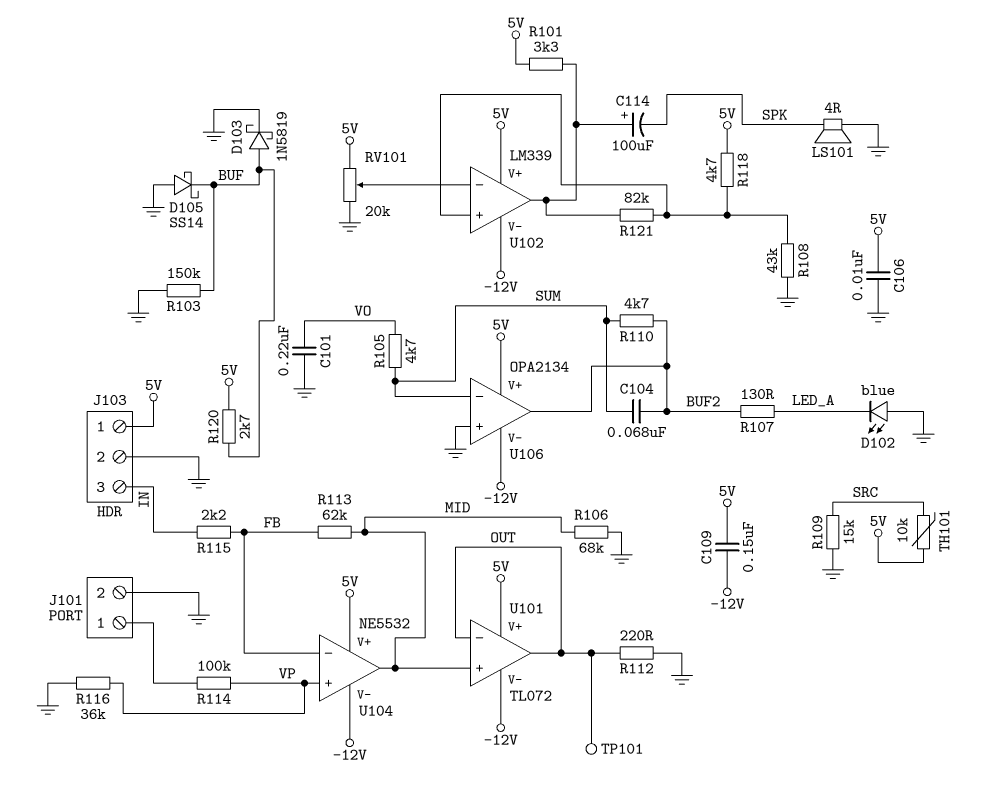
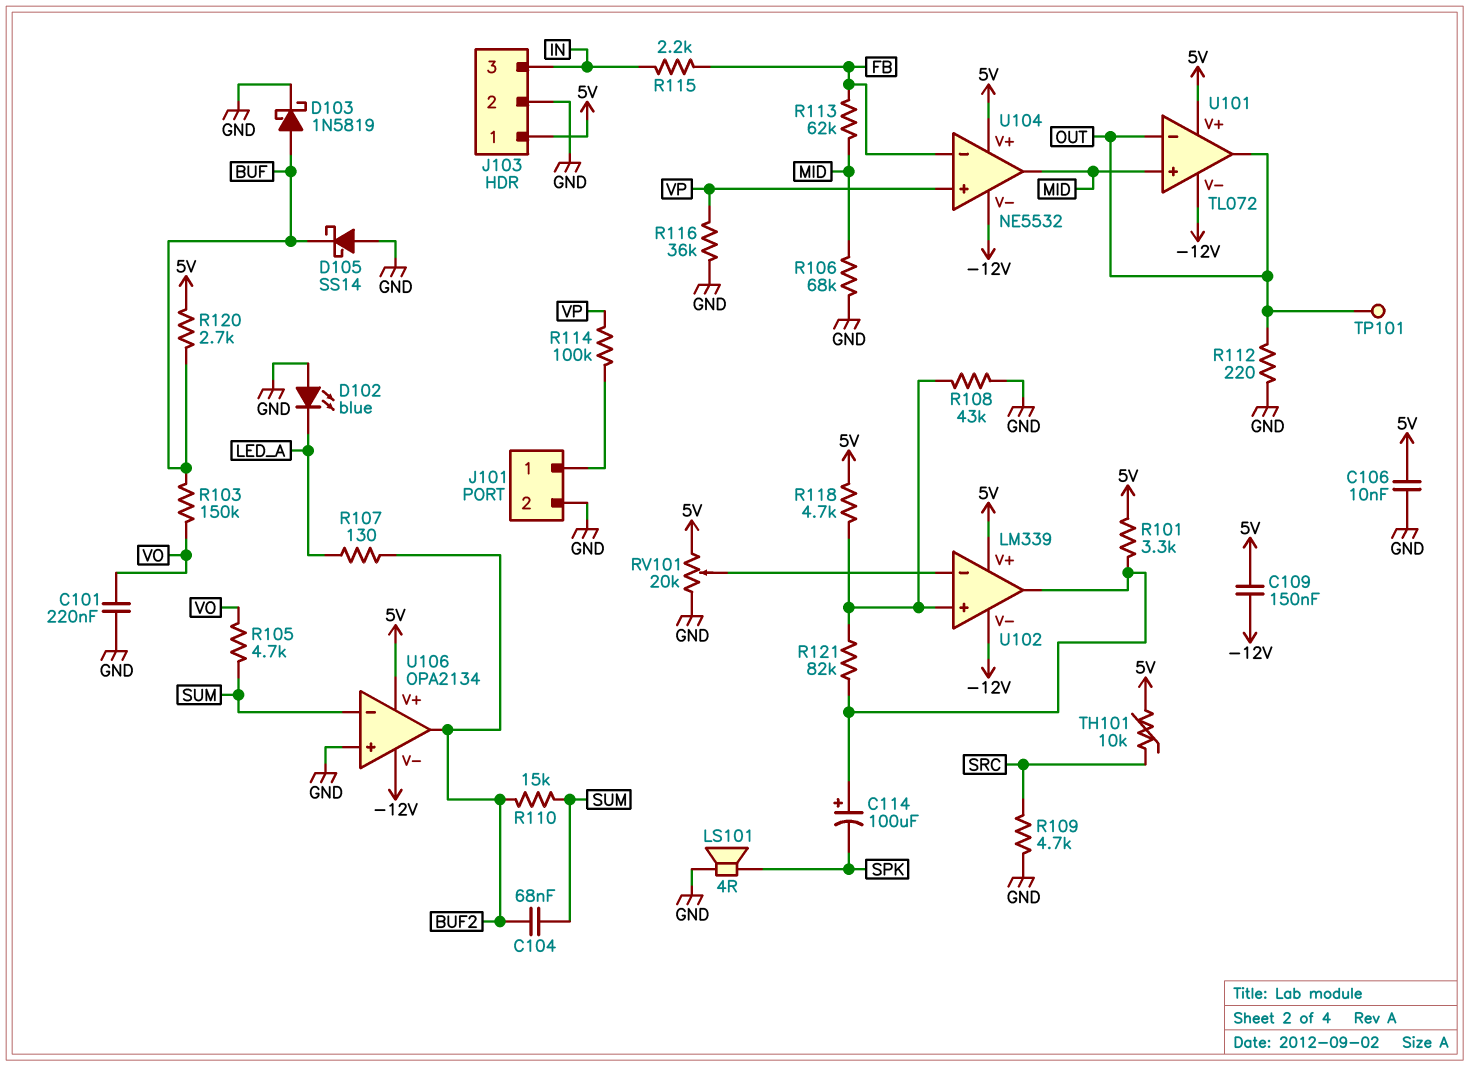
R103: 150k (BUF, GND) -> 150k (BUF, VO)
R109: 15k (GND, SRC) -> 4.7k (GND, SRC)
R110: 4.7k (BUF2, SUM) -> 15k (BUF2, SUM)

